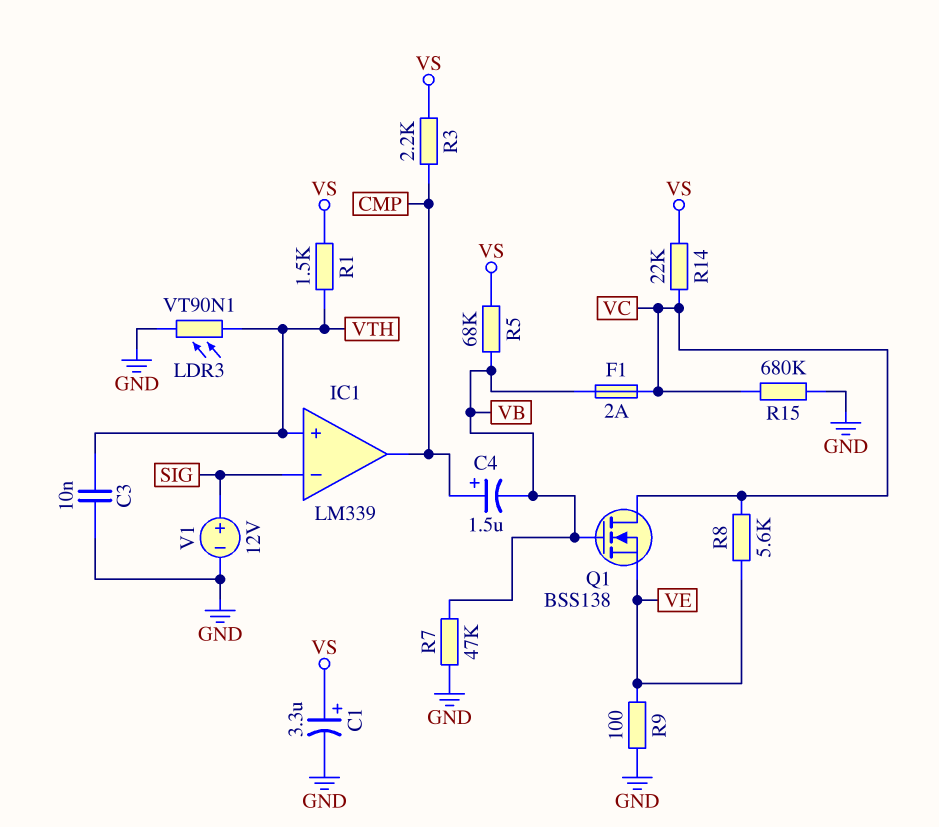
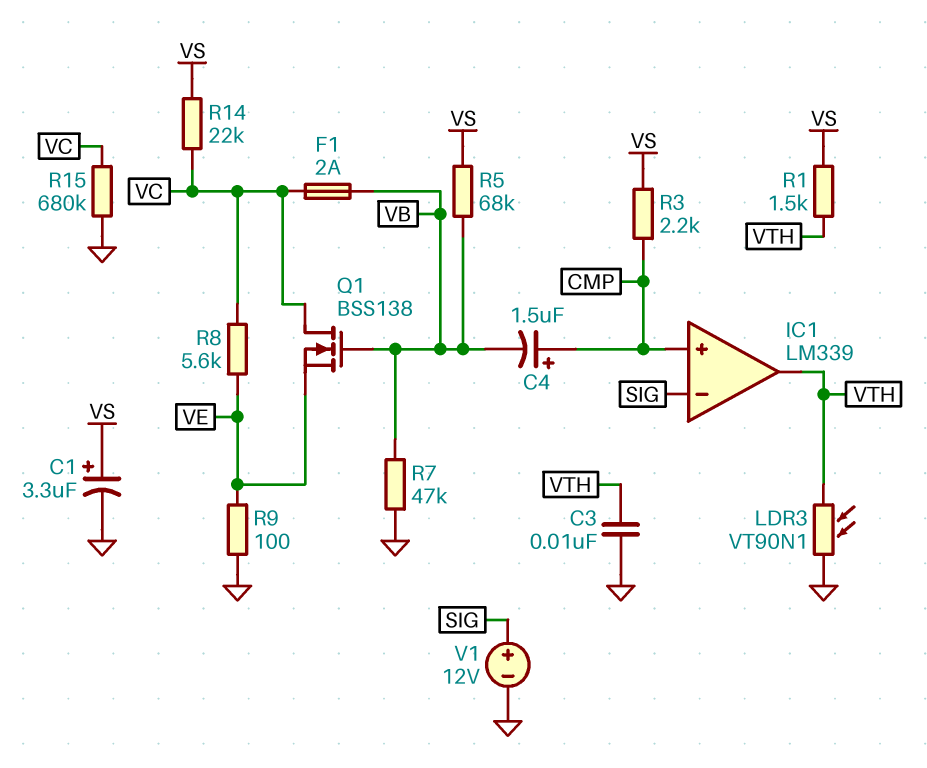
IC1 pin in+: VTH -> CMP
IC1 pin out: CMP -> VTH

